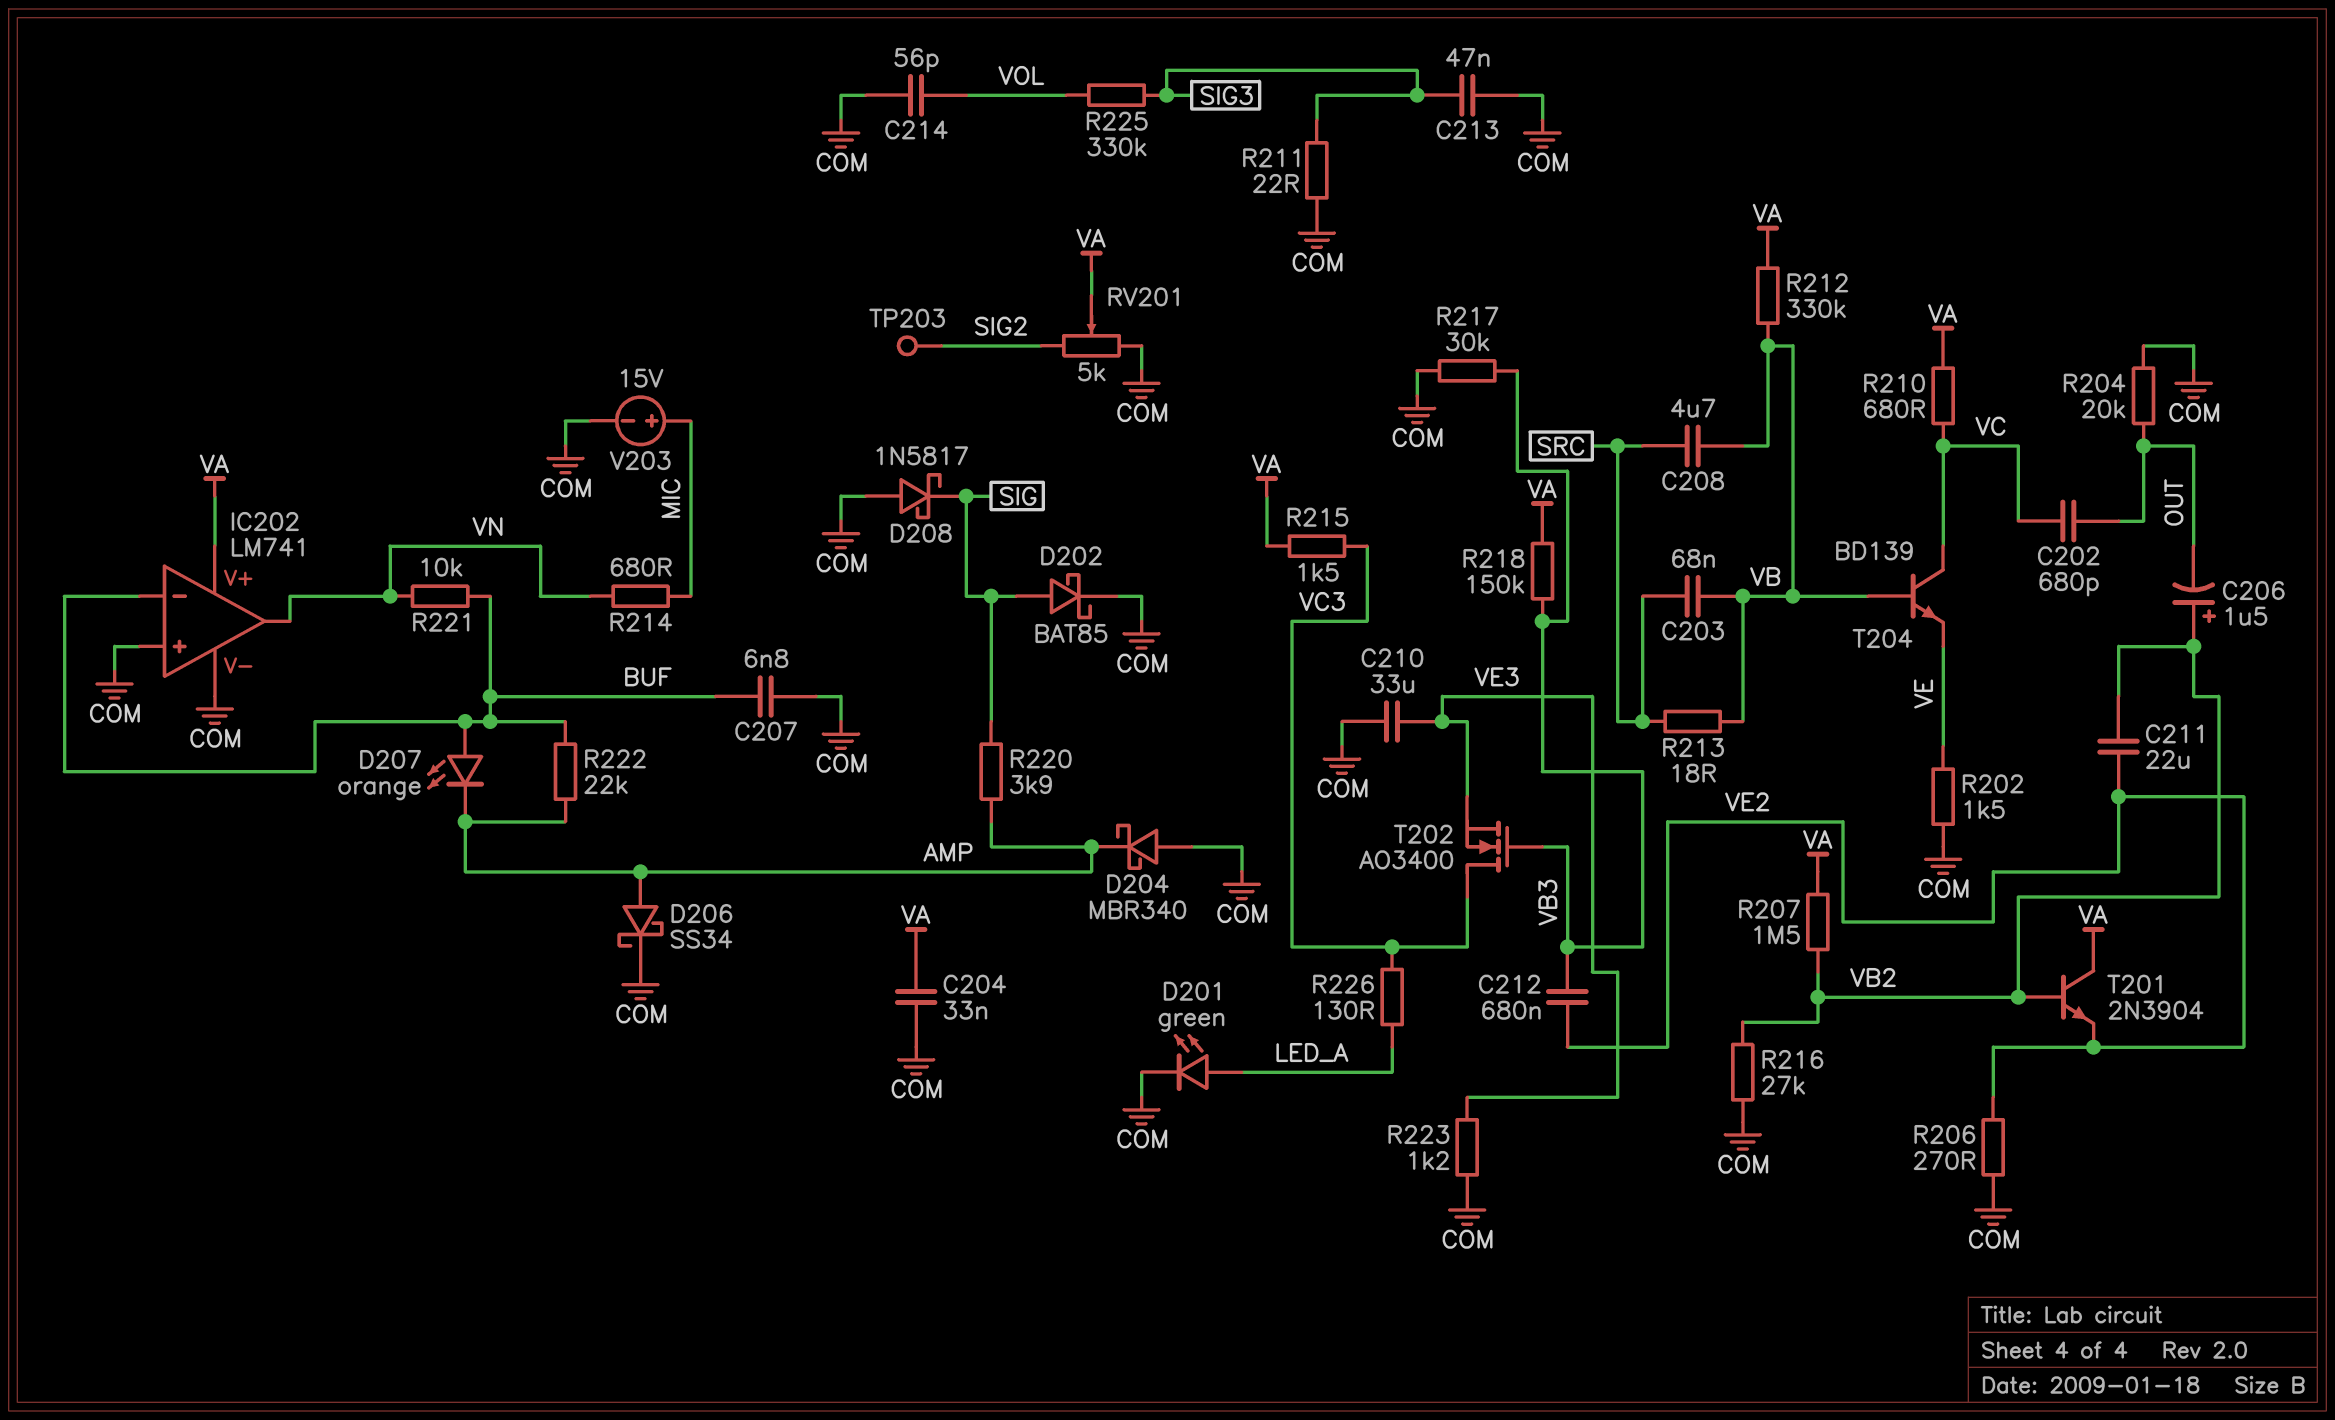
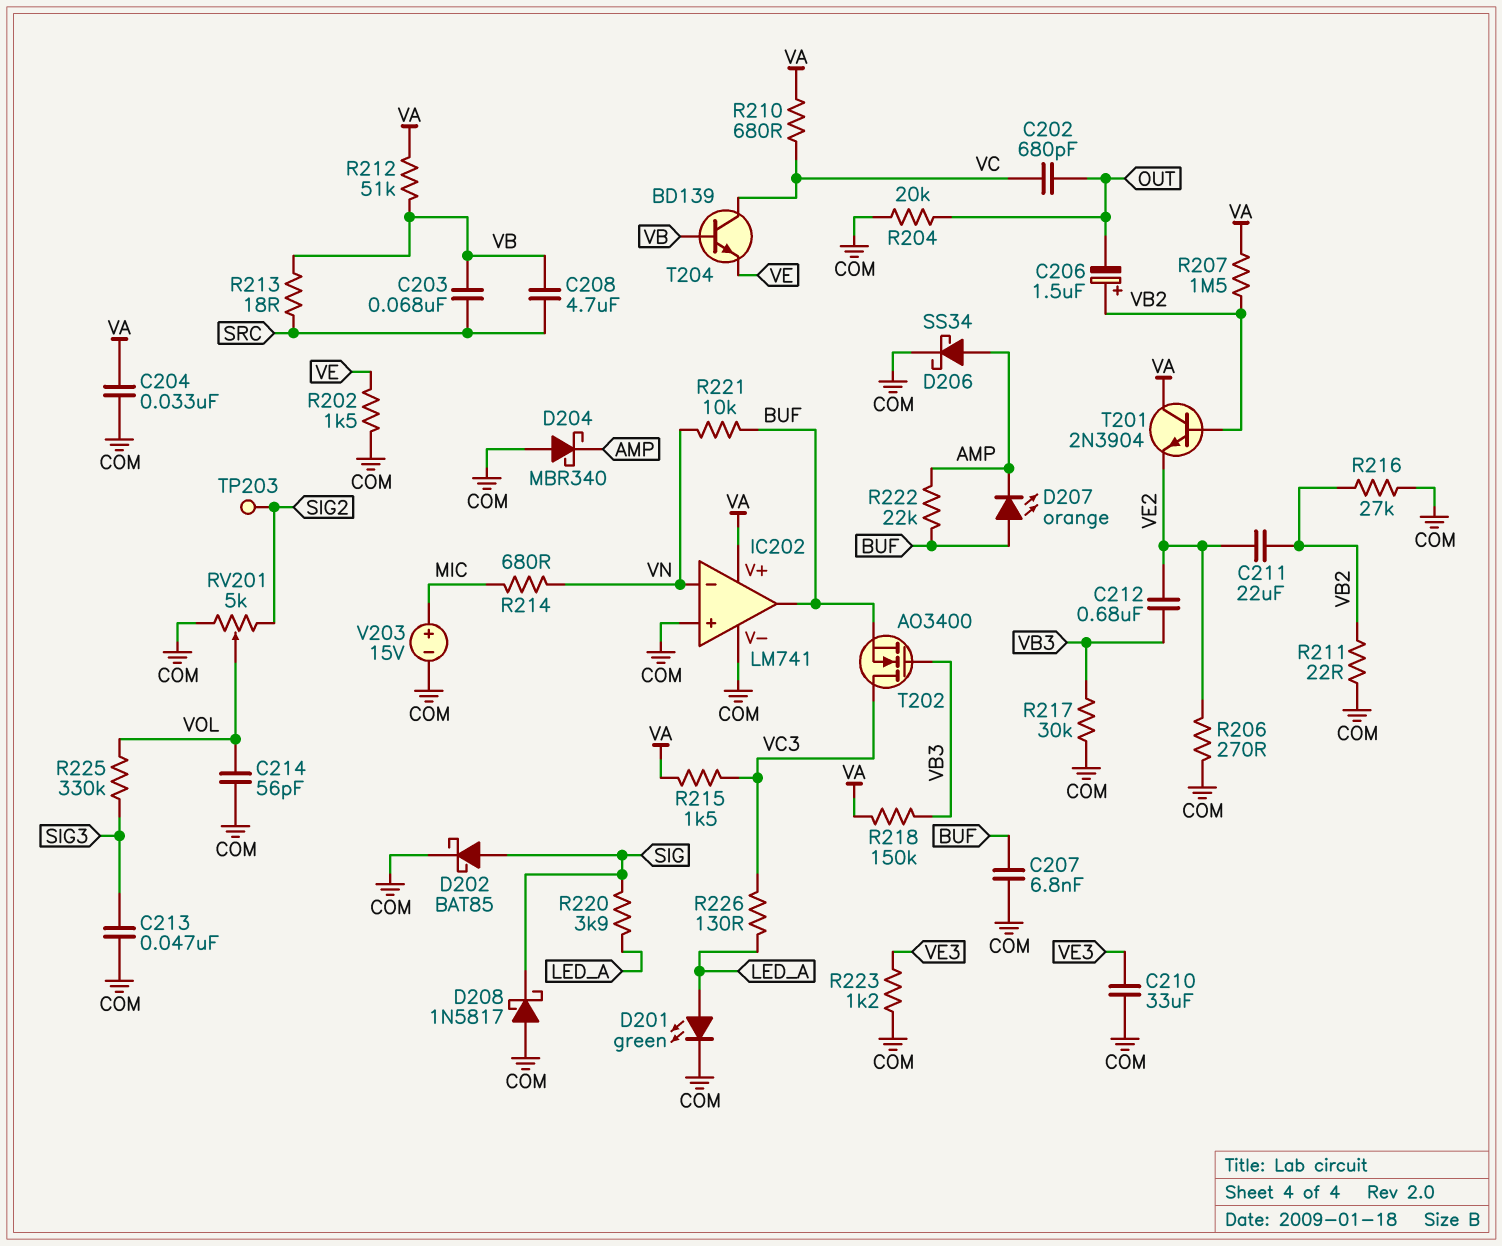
IC202 pin in-: BUF -> VN
IC202 pin out: VN -> BUF
R211: 22 (COM, SIG3) -> 22 (COM, VB2)
R212: 330k (VA, VB) -> 51k (VA, VB)
R220: 3.9k (AMP, SIG) -> 3.9k (LED_A, SIG)
RV201: 5k (COM, SIG2, wiper VA) -> 5k (COM, SIG2, wiper VOL)
T202: NMOS AO3400 (G VB3, D VC3, S VE3) -> NMOS AO3400 (G VB3, D VC3, S BUF)

